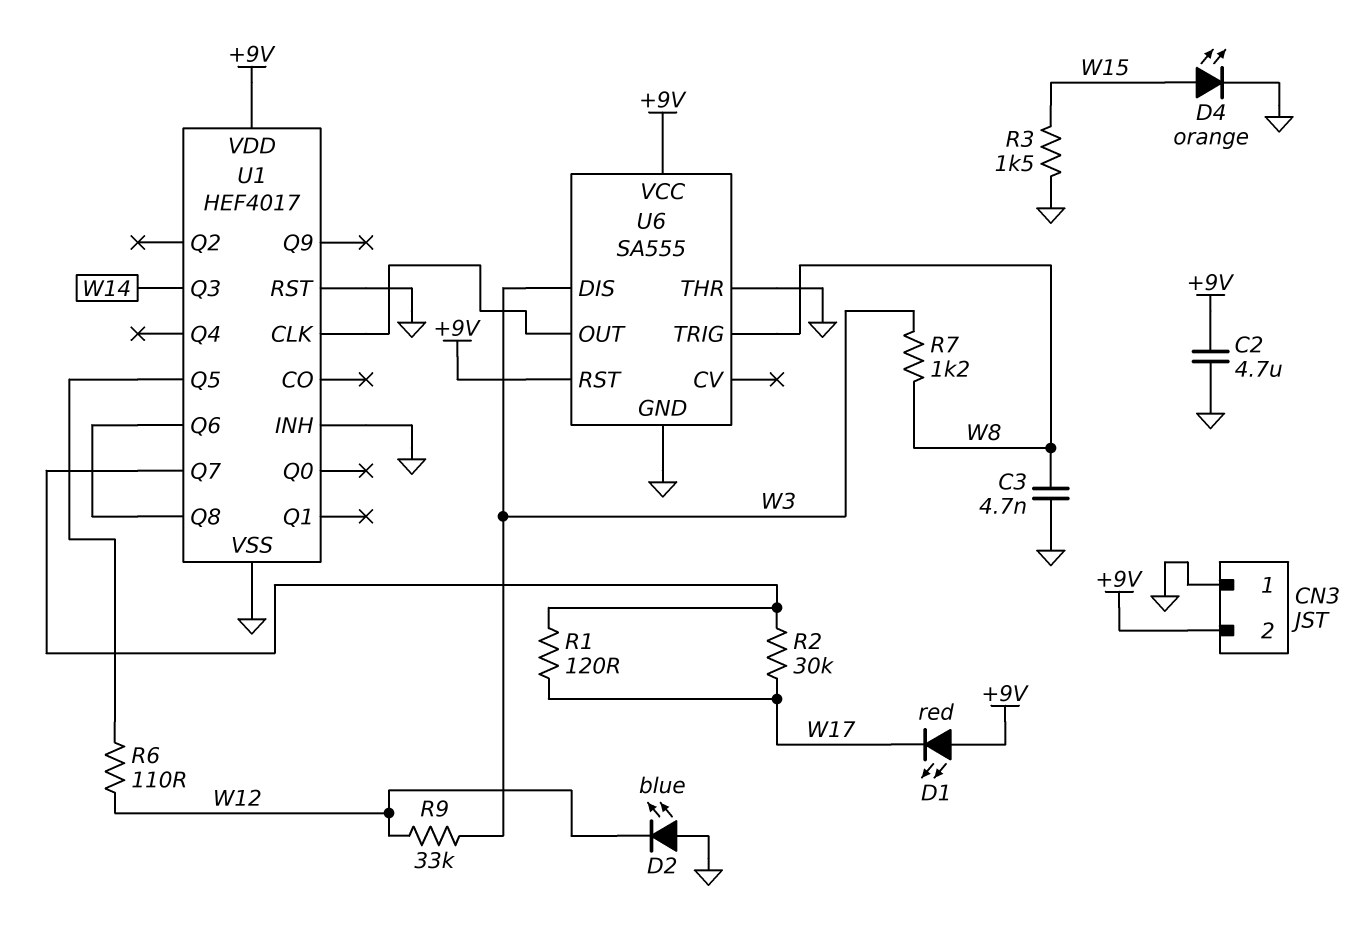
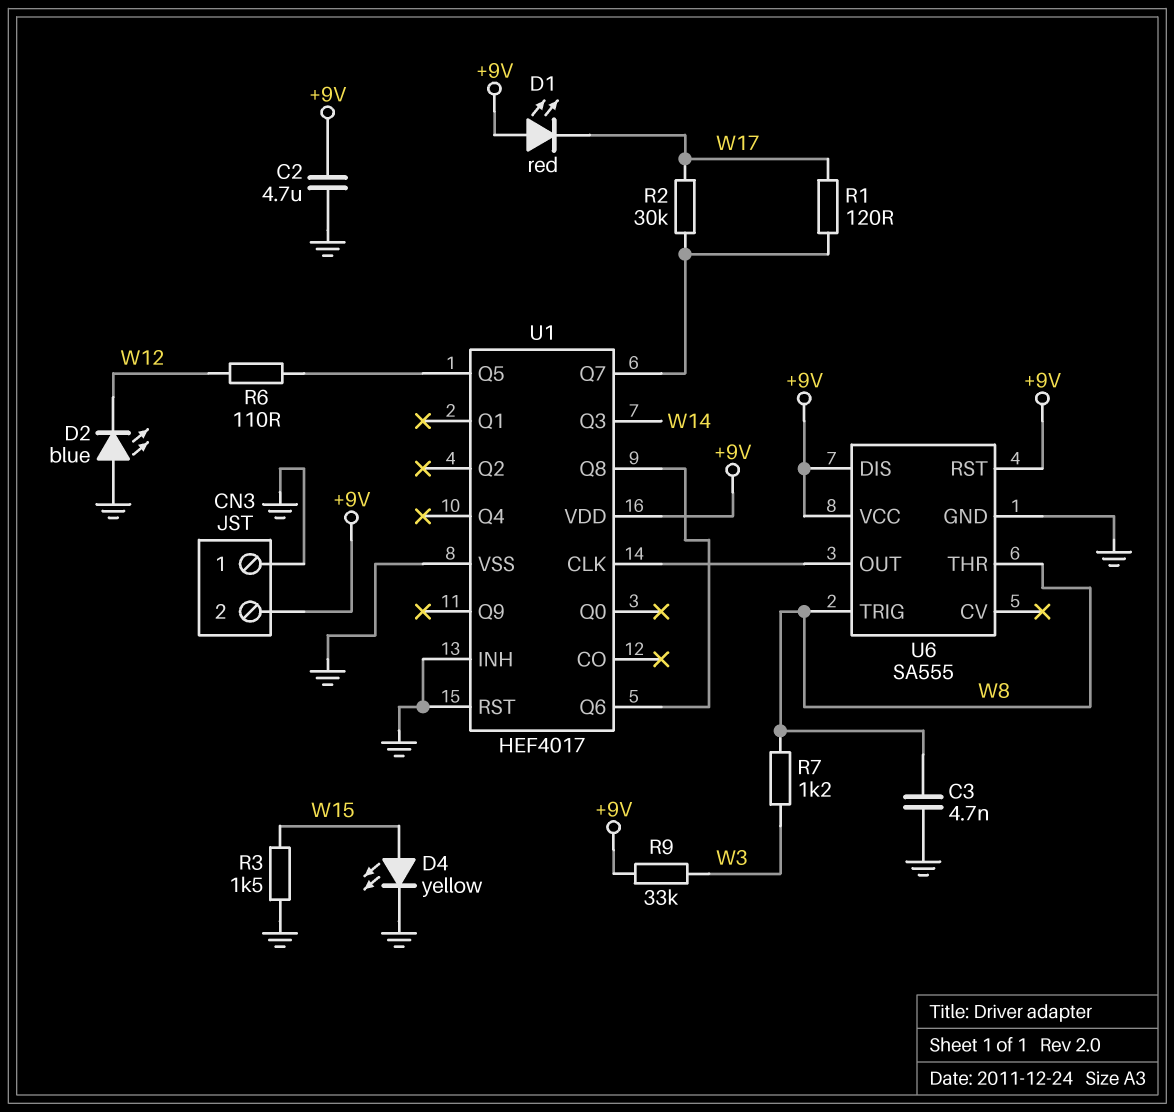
D4: LED orange (A W15, K GND) -> LED yellow (A W15, K GND)
R9: 33k (W3, W12) -> 33k (+9V, W3)
U6 pin DIS: W3 -> +9V
U6 pin THR: GND -> W8

